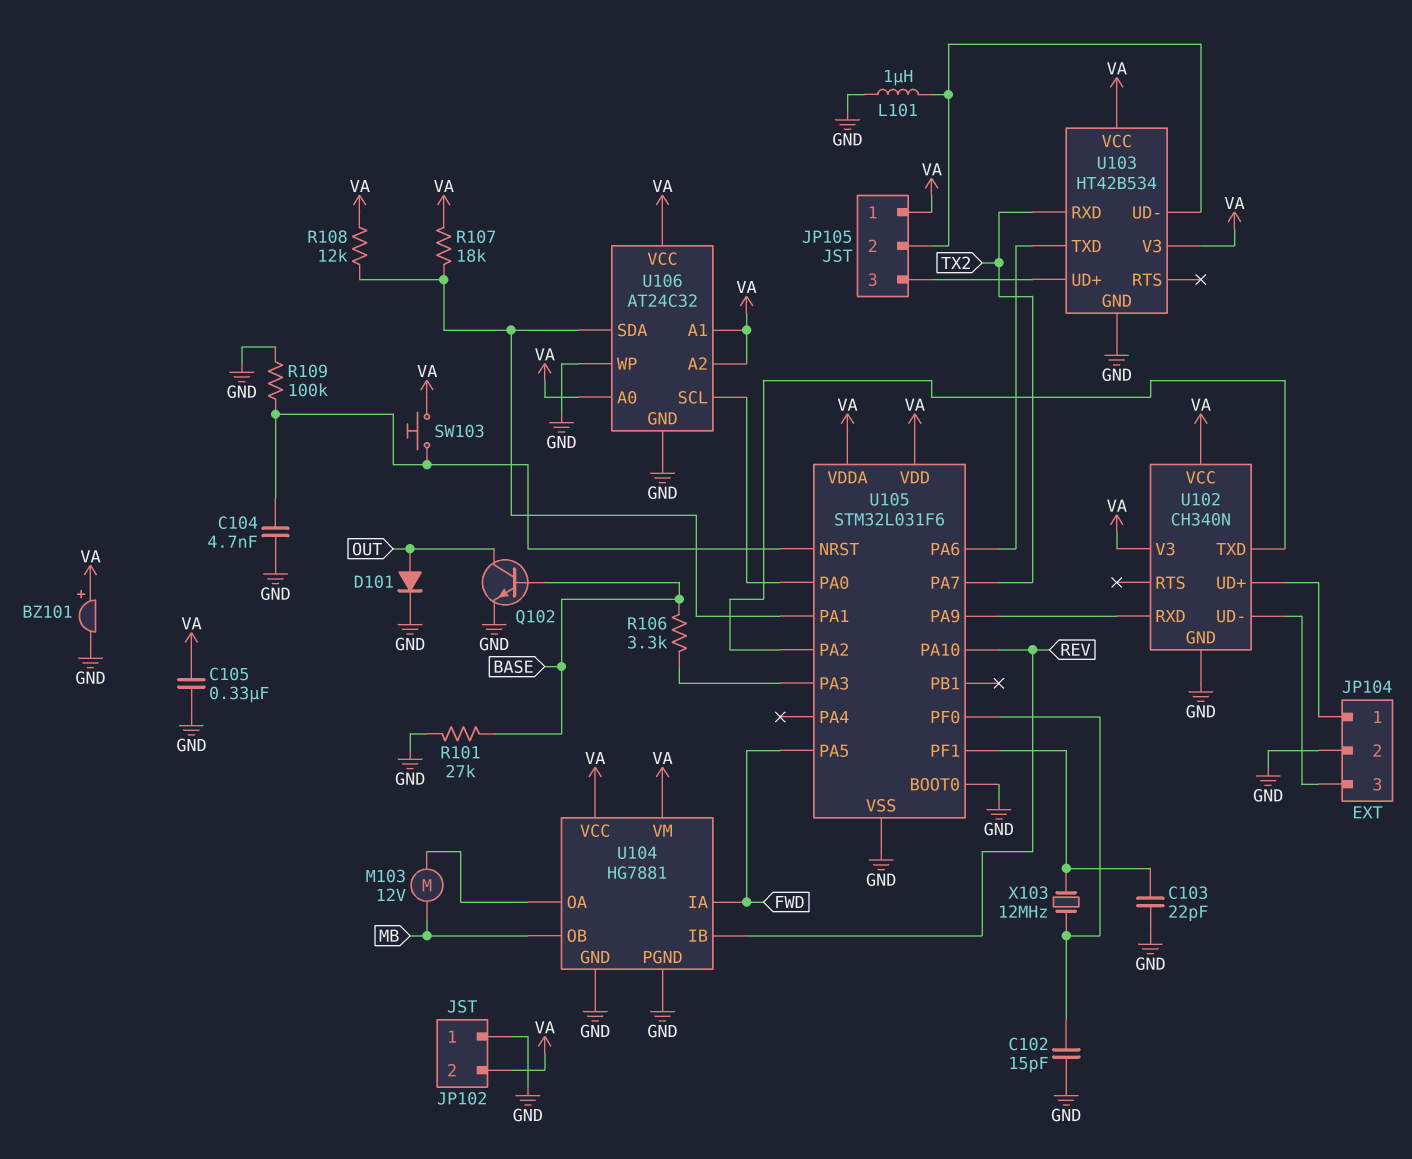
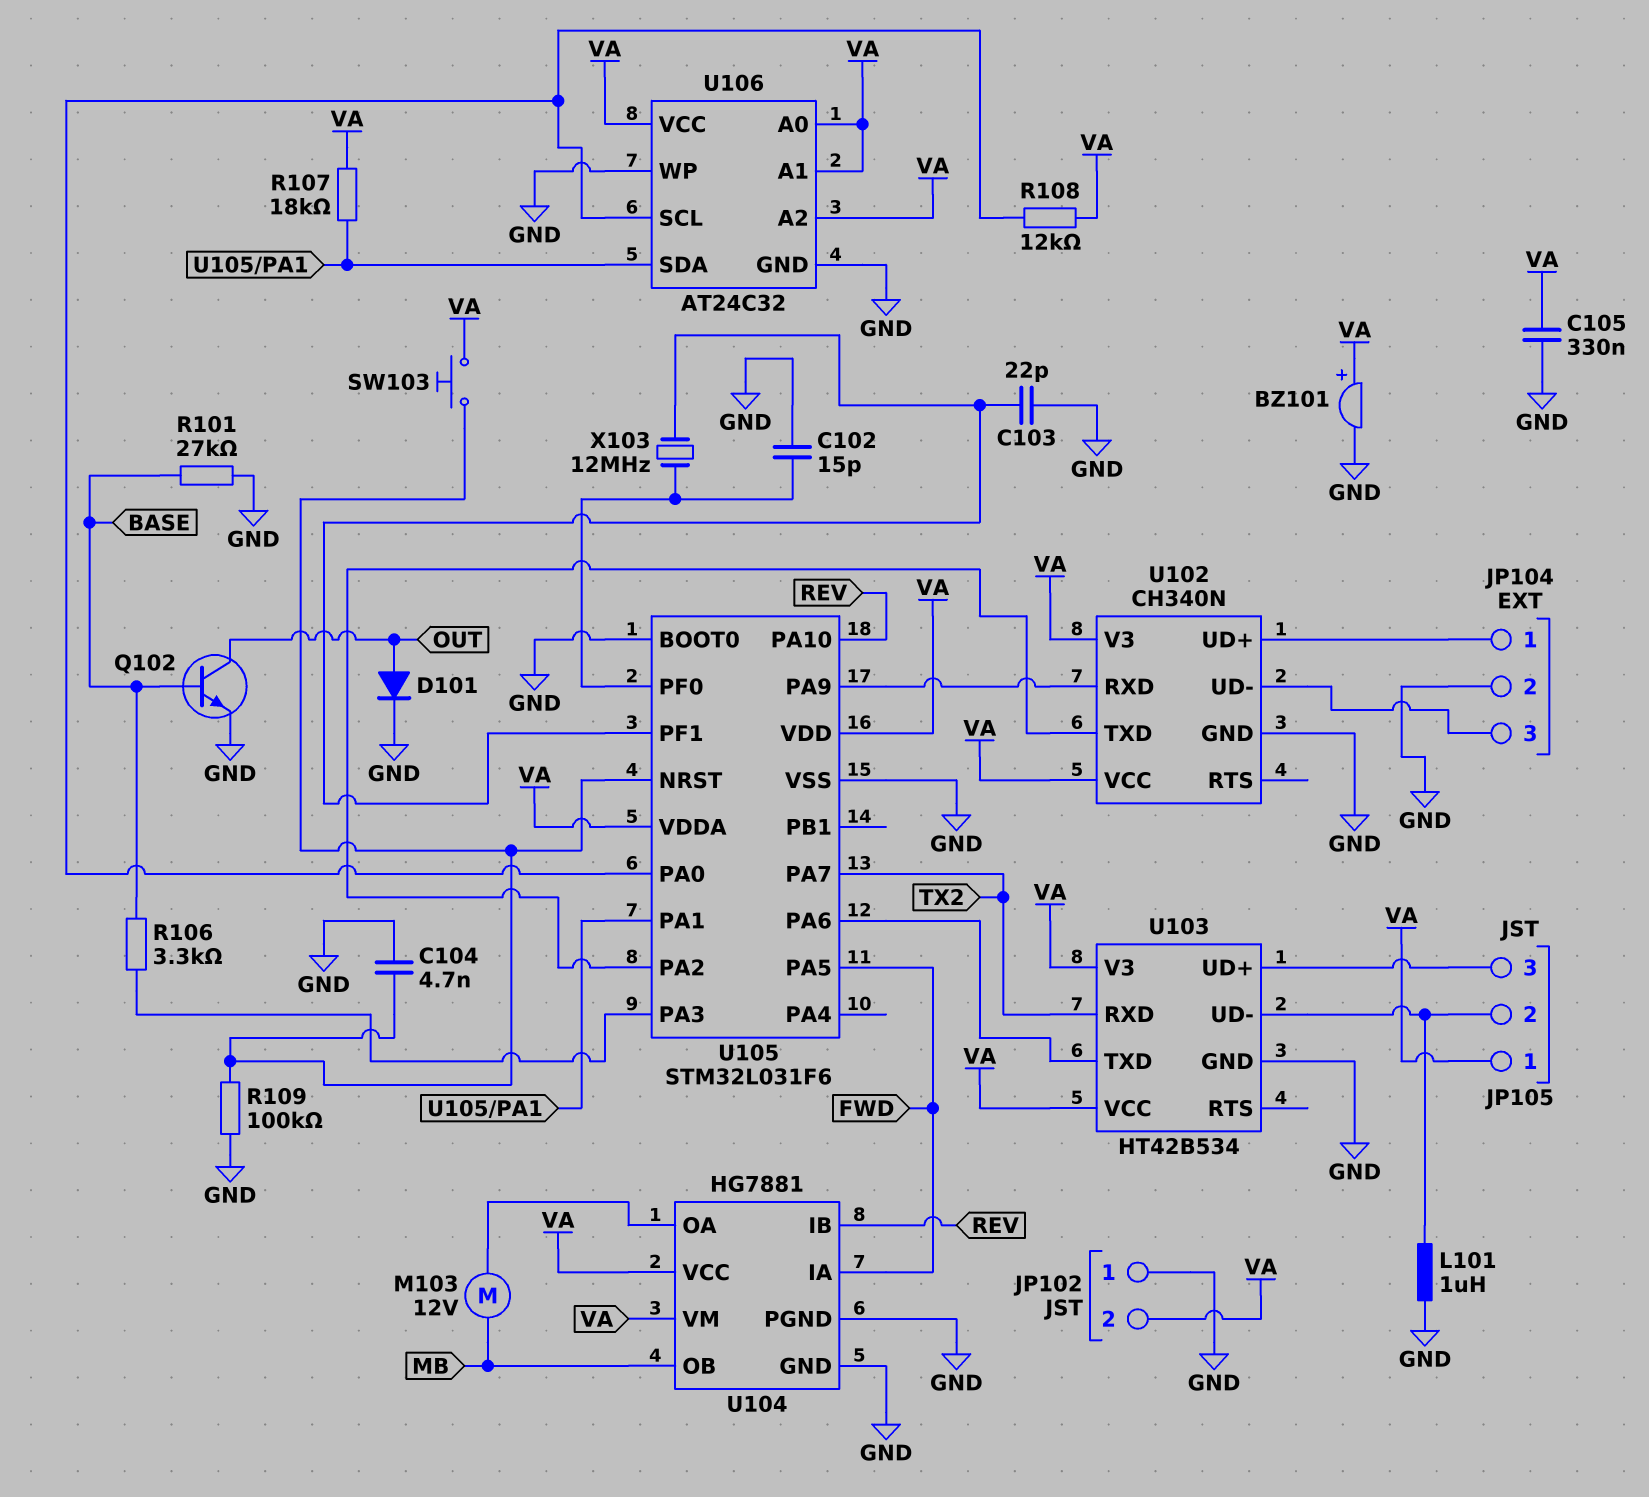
R108: 12k (U105/PA1, VA) -> 12k (U105/PA0, VA)

